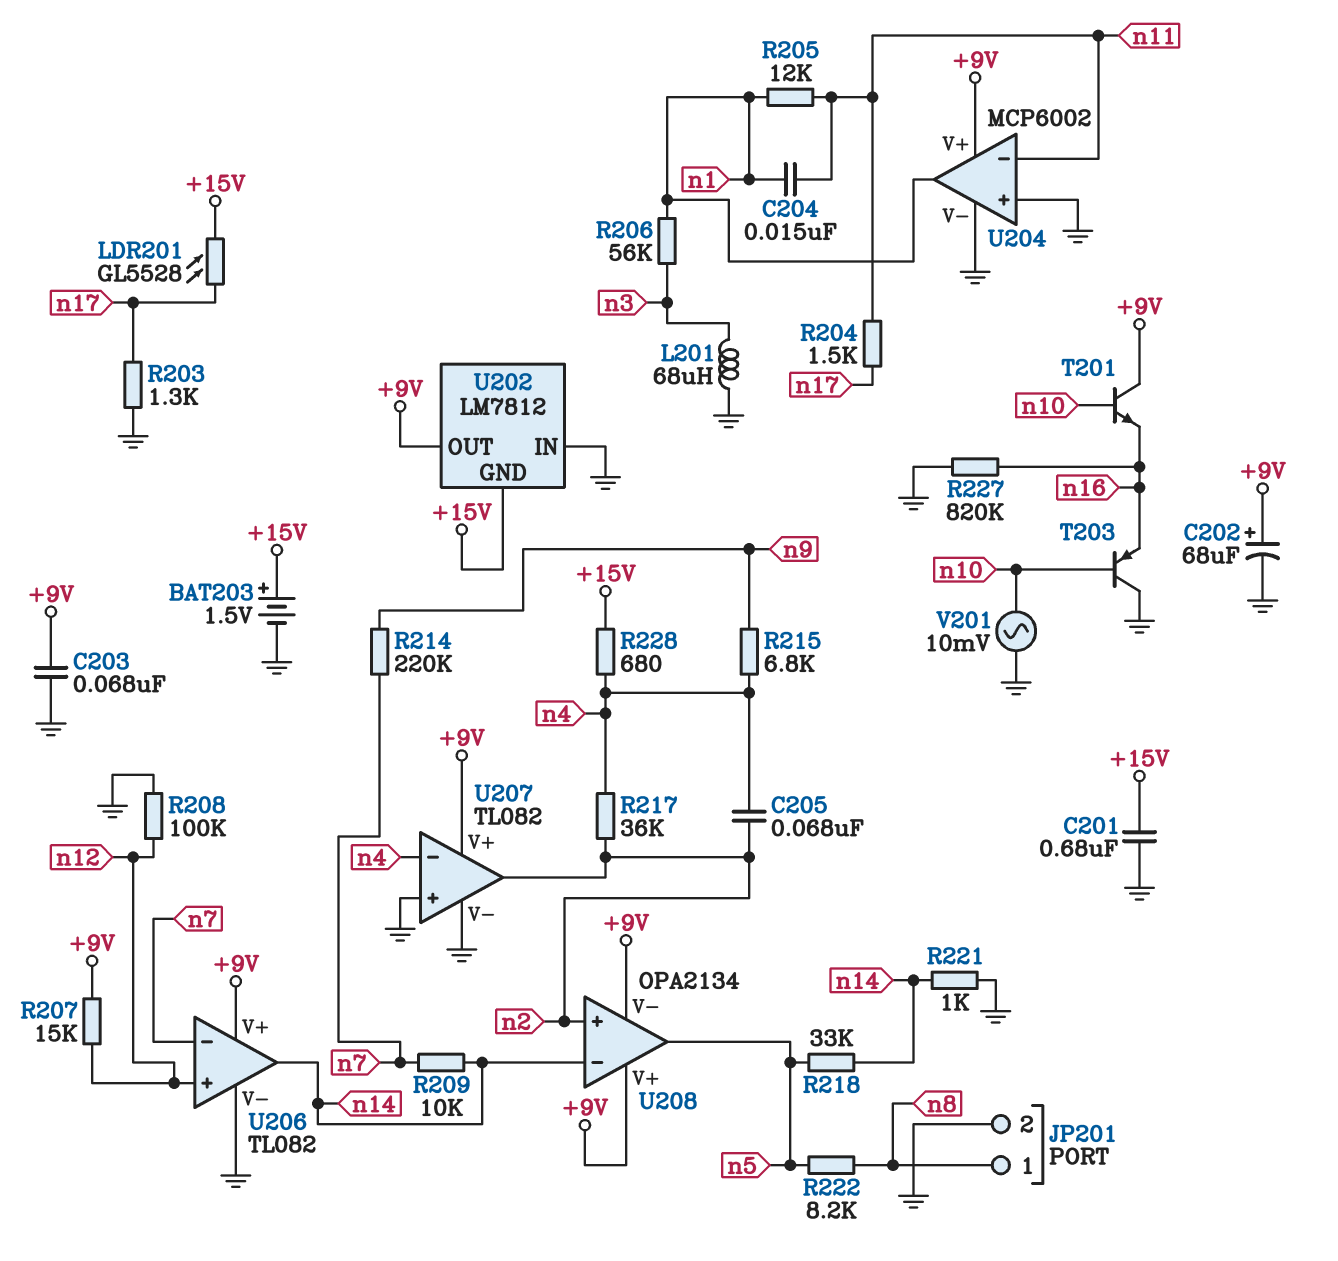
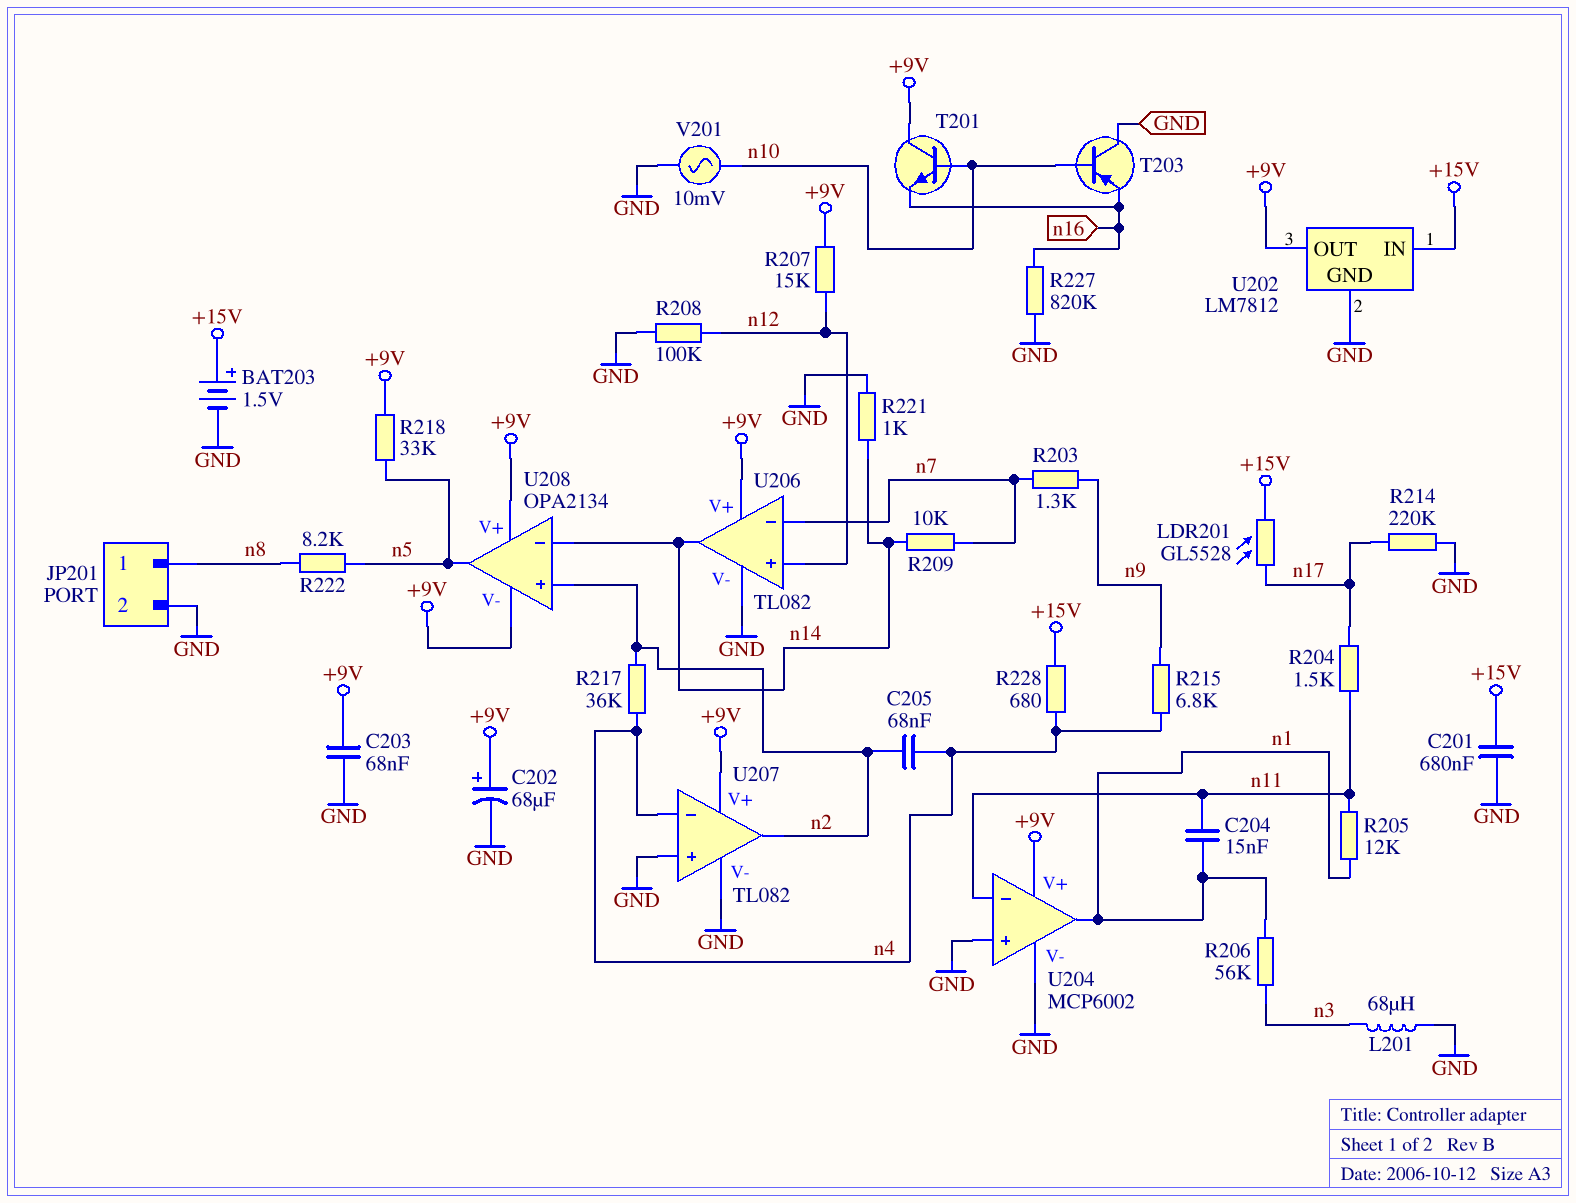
R203: 1.3k (GND, n17) -> 1.3k (n7, n9)
R214: 220k (n7, n9) -> 220k (GND, n17)
R218: 33k (n5, n14) -> 33k (+9V, n5)
U202 pin GND: +15V -> GND
U202 pin IN: GND -> +15V

